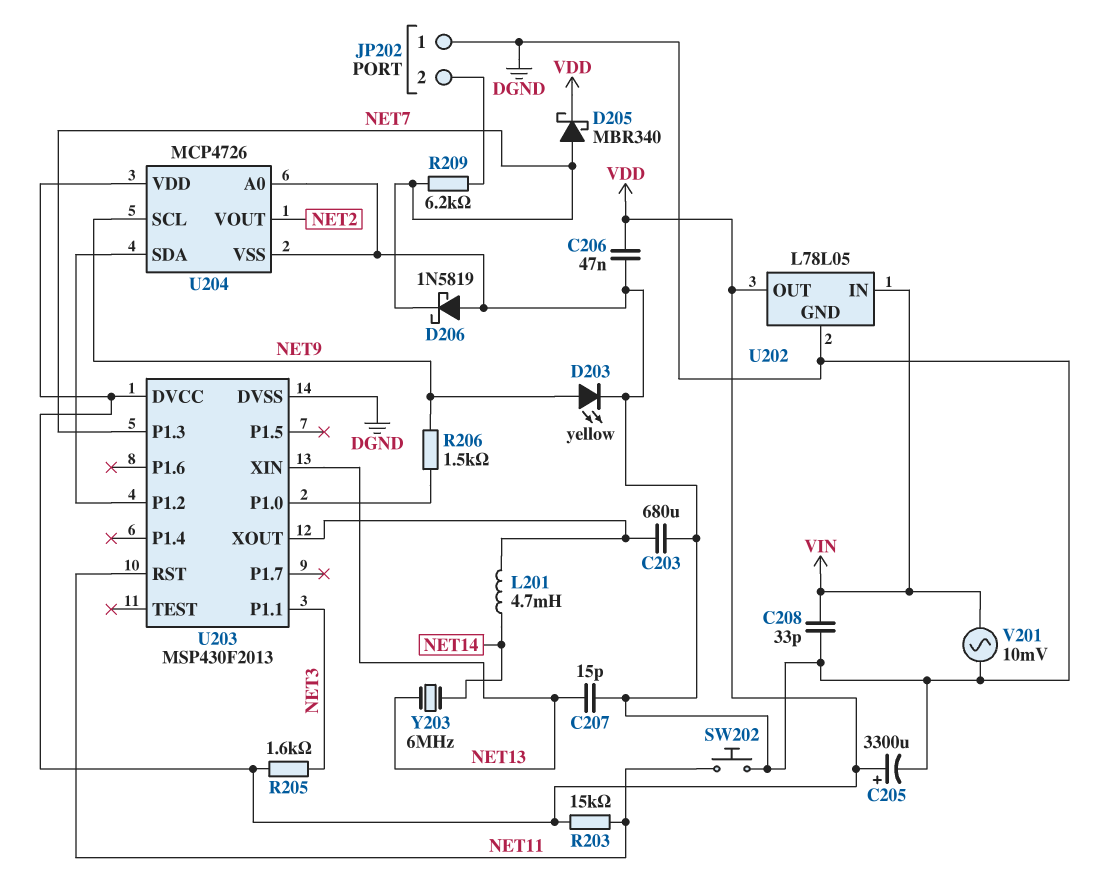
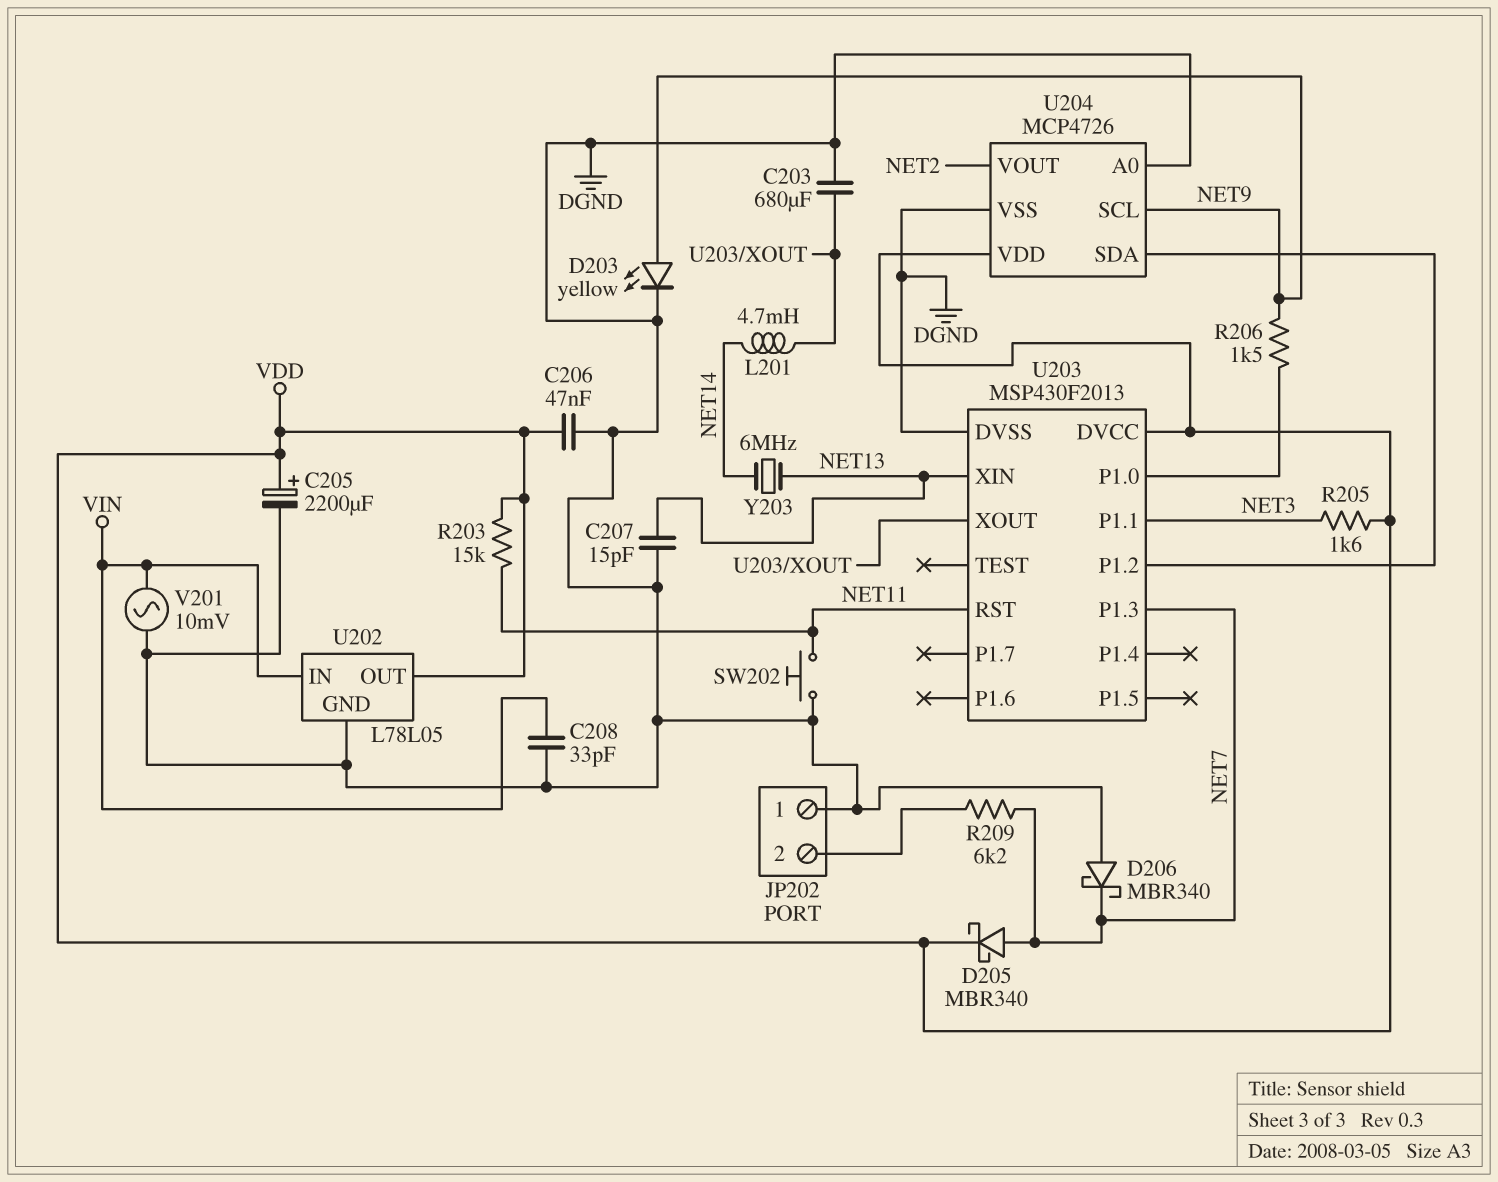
C205: 3300uF (plus VDD, minus DGND) -> 2200uF (plus VDD, minus DGND)
D206: schottky 1N5819 (A DGND, K NET7) -> schottky MBR340 (A DGND, K NET7)

